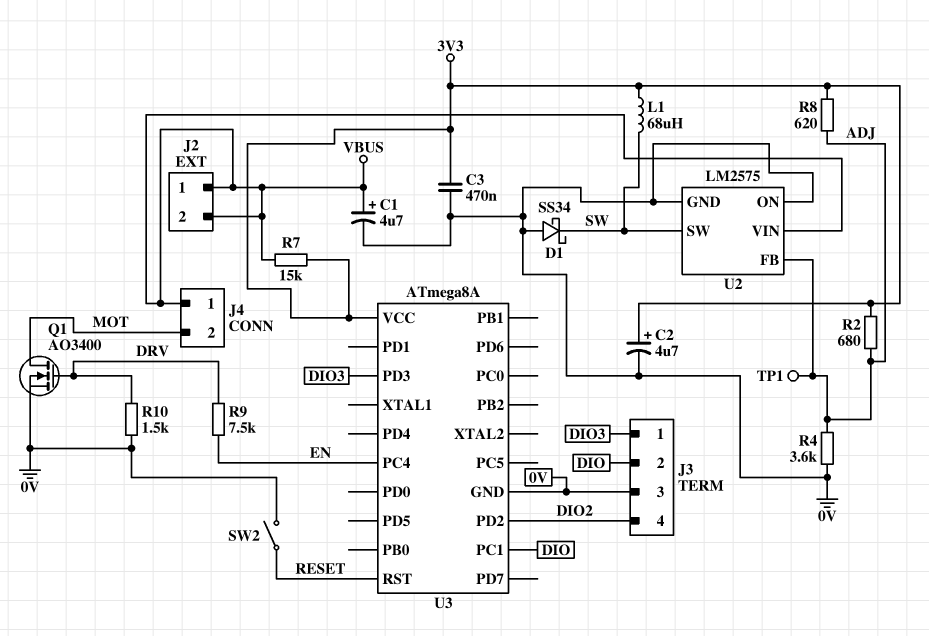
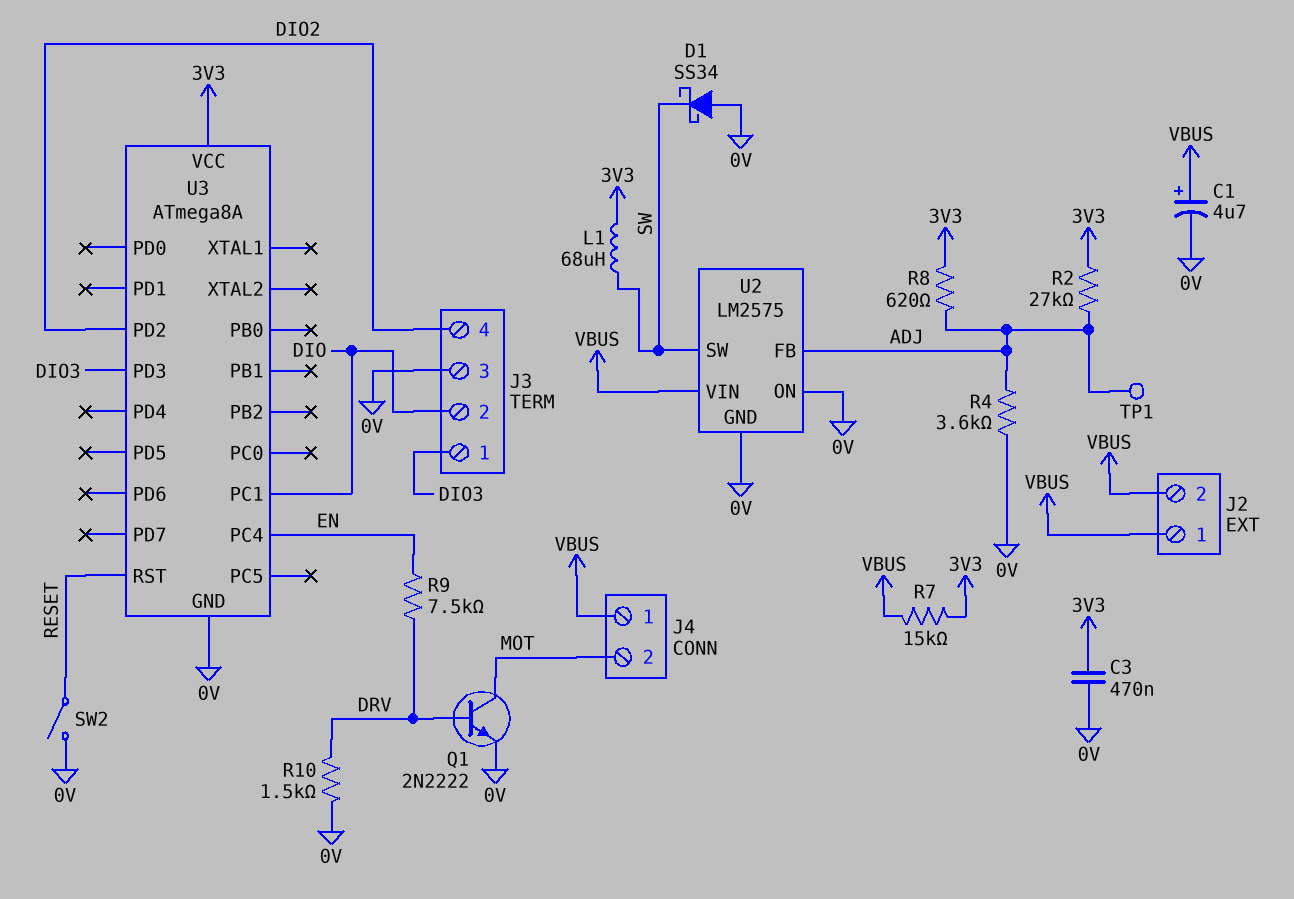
C2: 4.7uF (plus 3V3, minus 0V) -> none
Q1: NMOS AO3400 (G DRV, D MOT, S 0V) -> NPN 2N2222 (B DRV, C MOT, E 0V)
R2: 680 (3V3, ADJ) -> 27k (3V3, ADJ)

